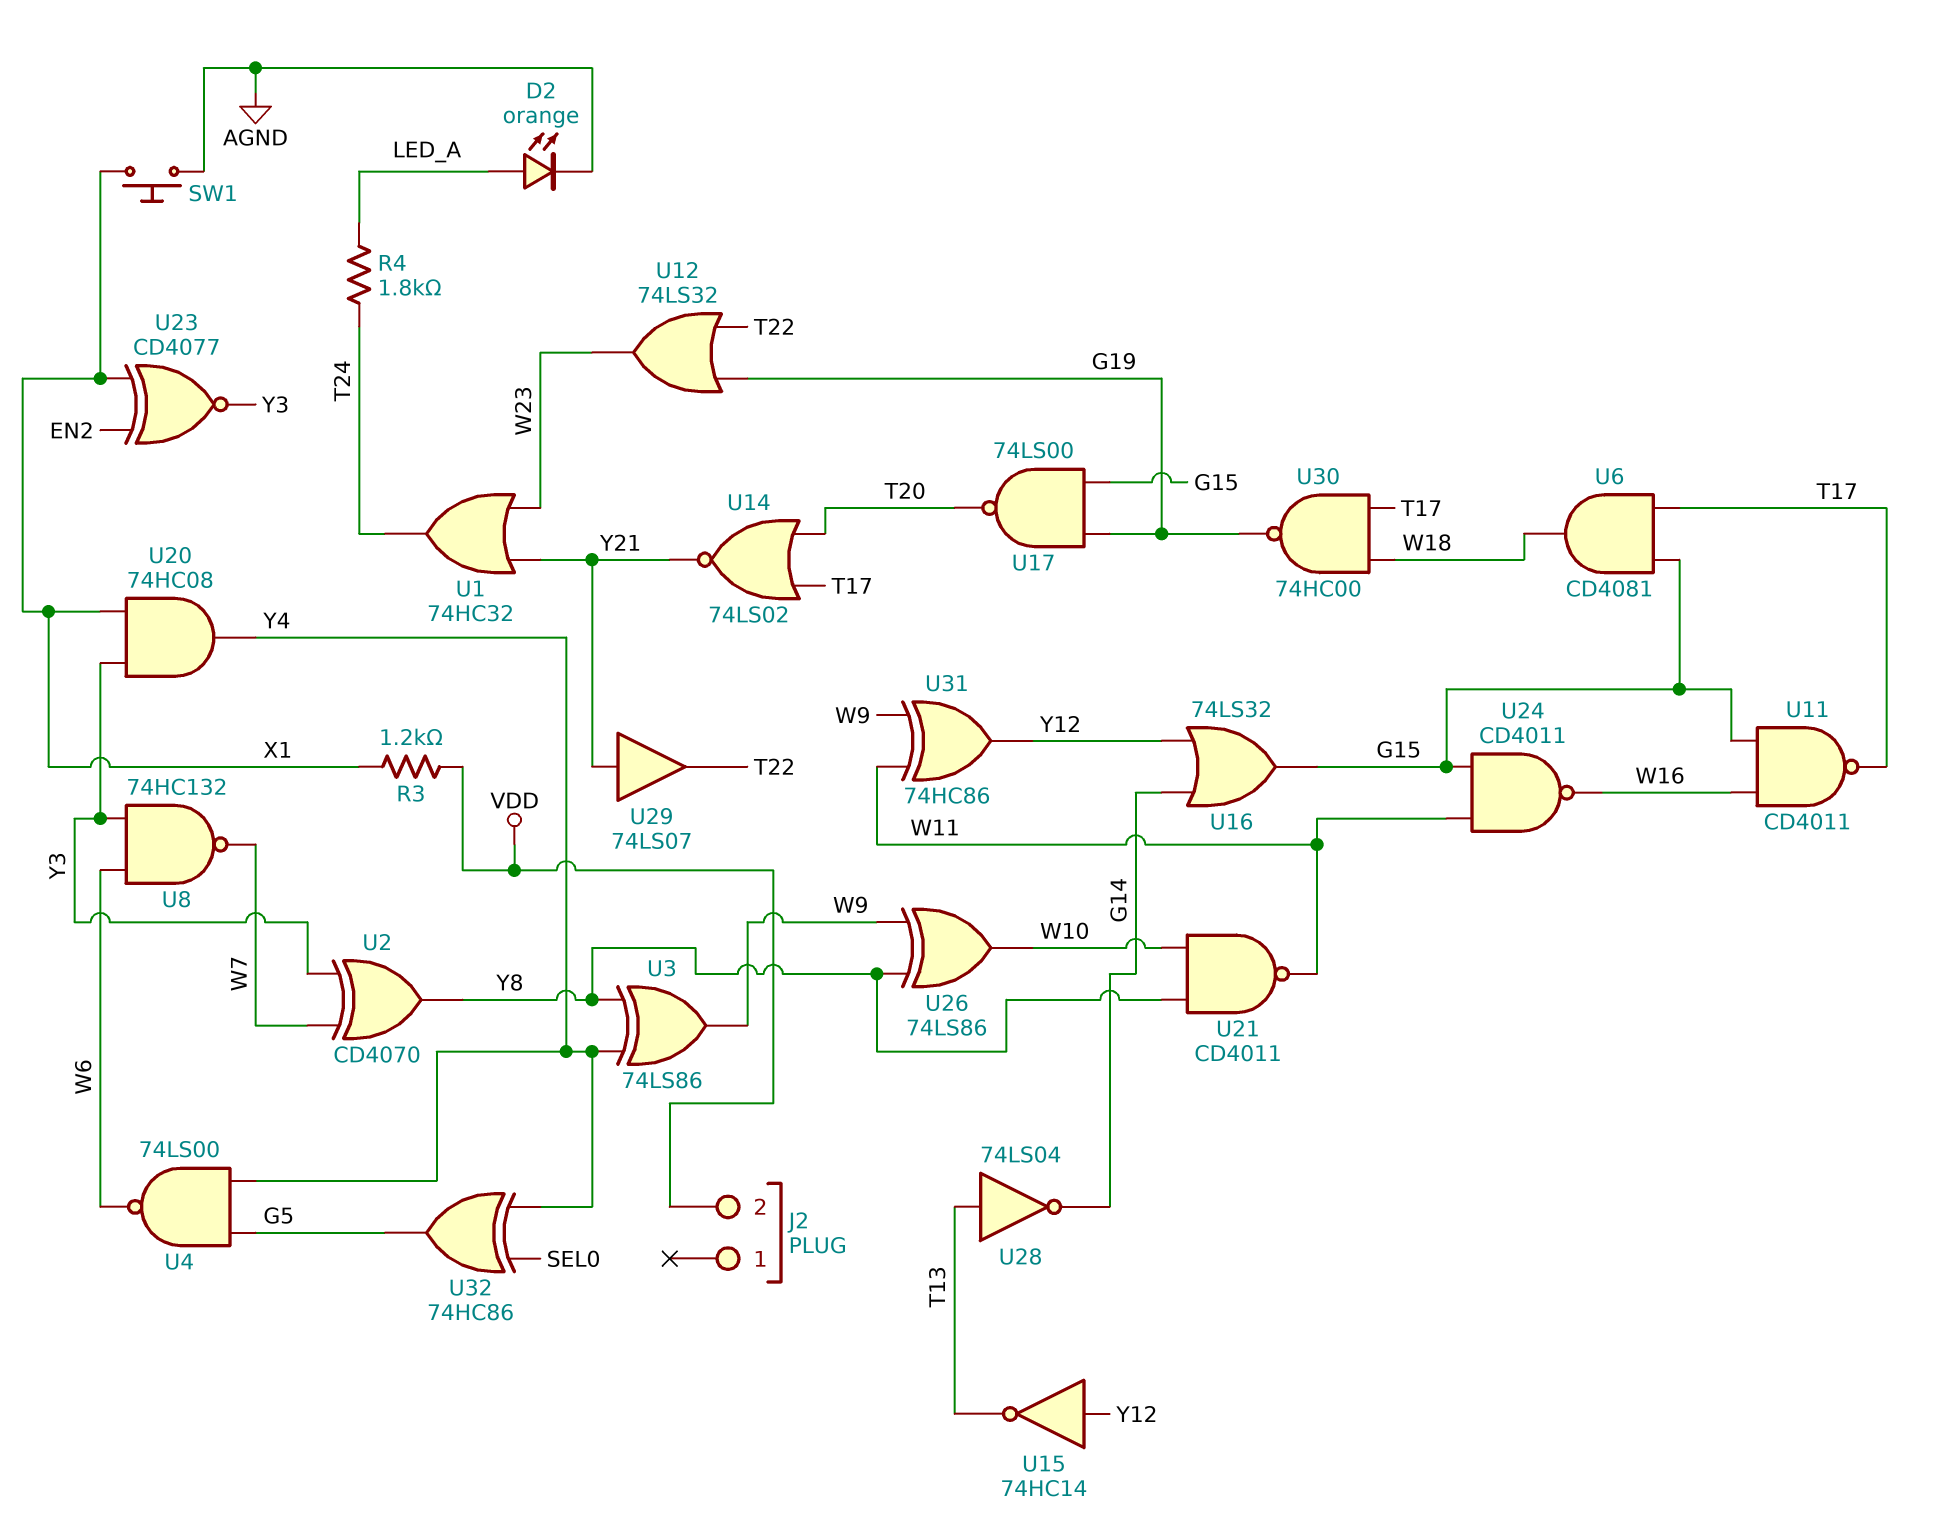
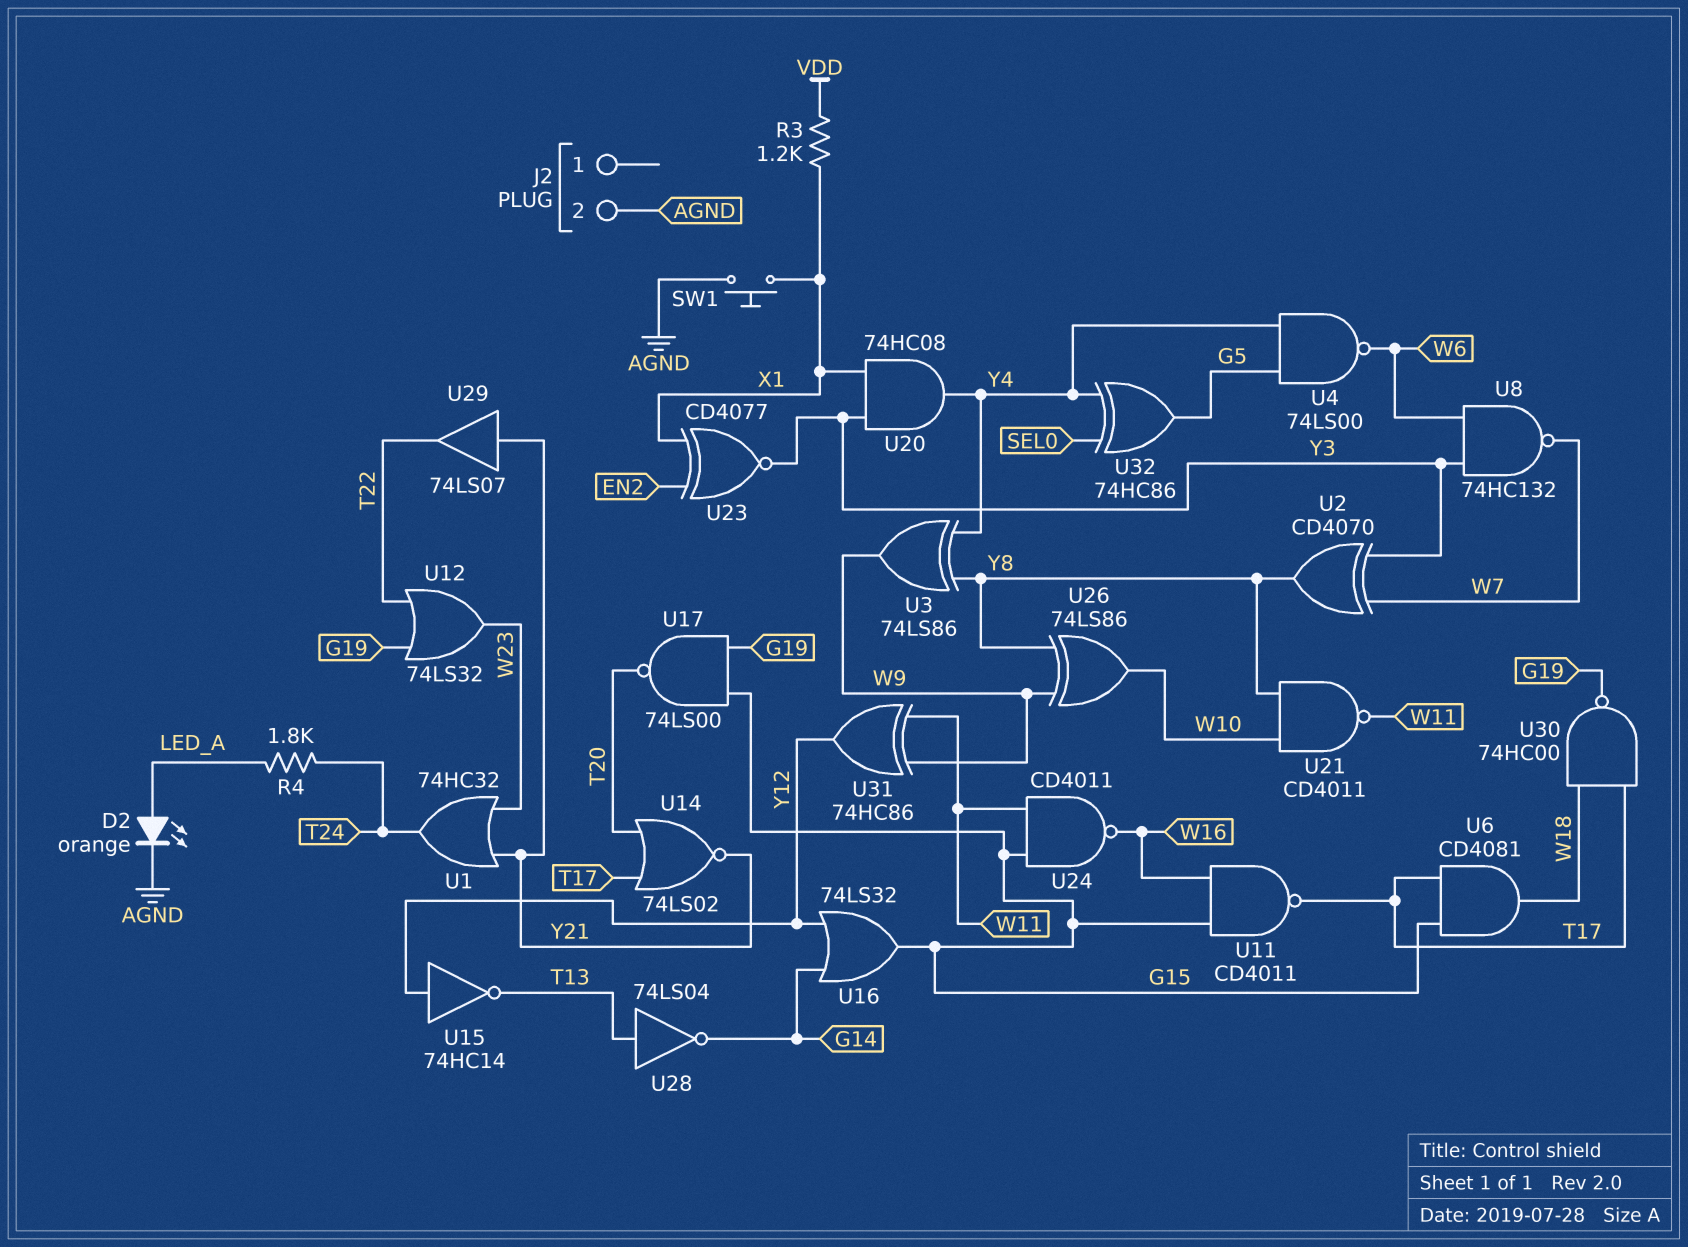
J2 pin 2: VDD -> AGND

